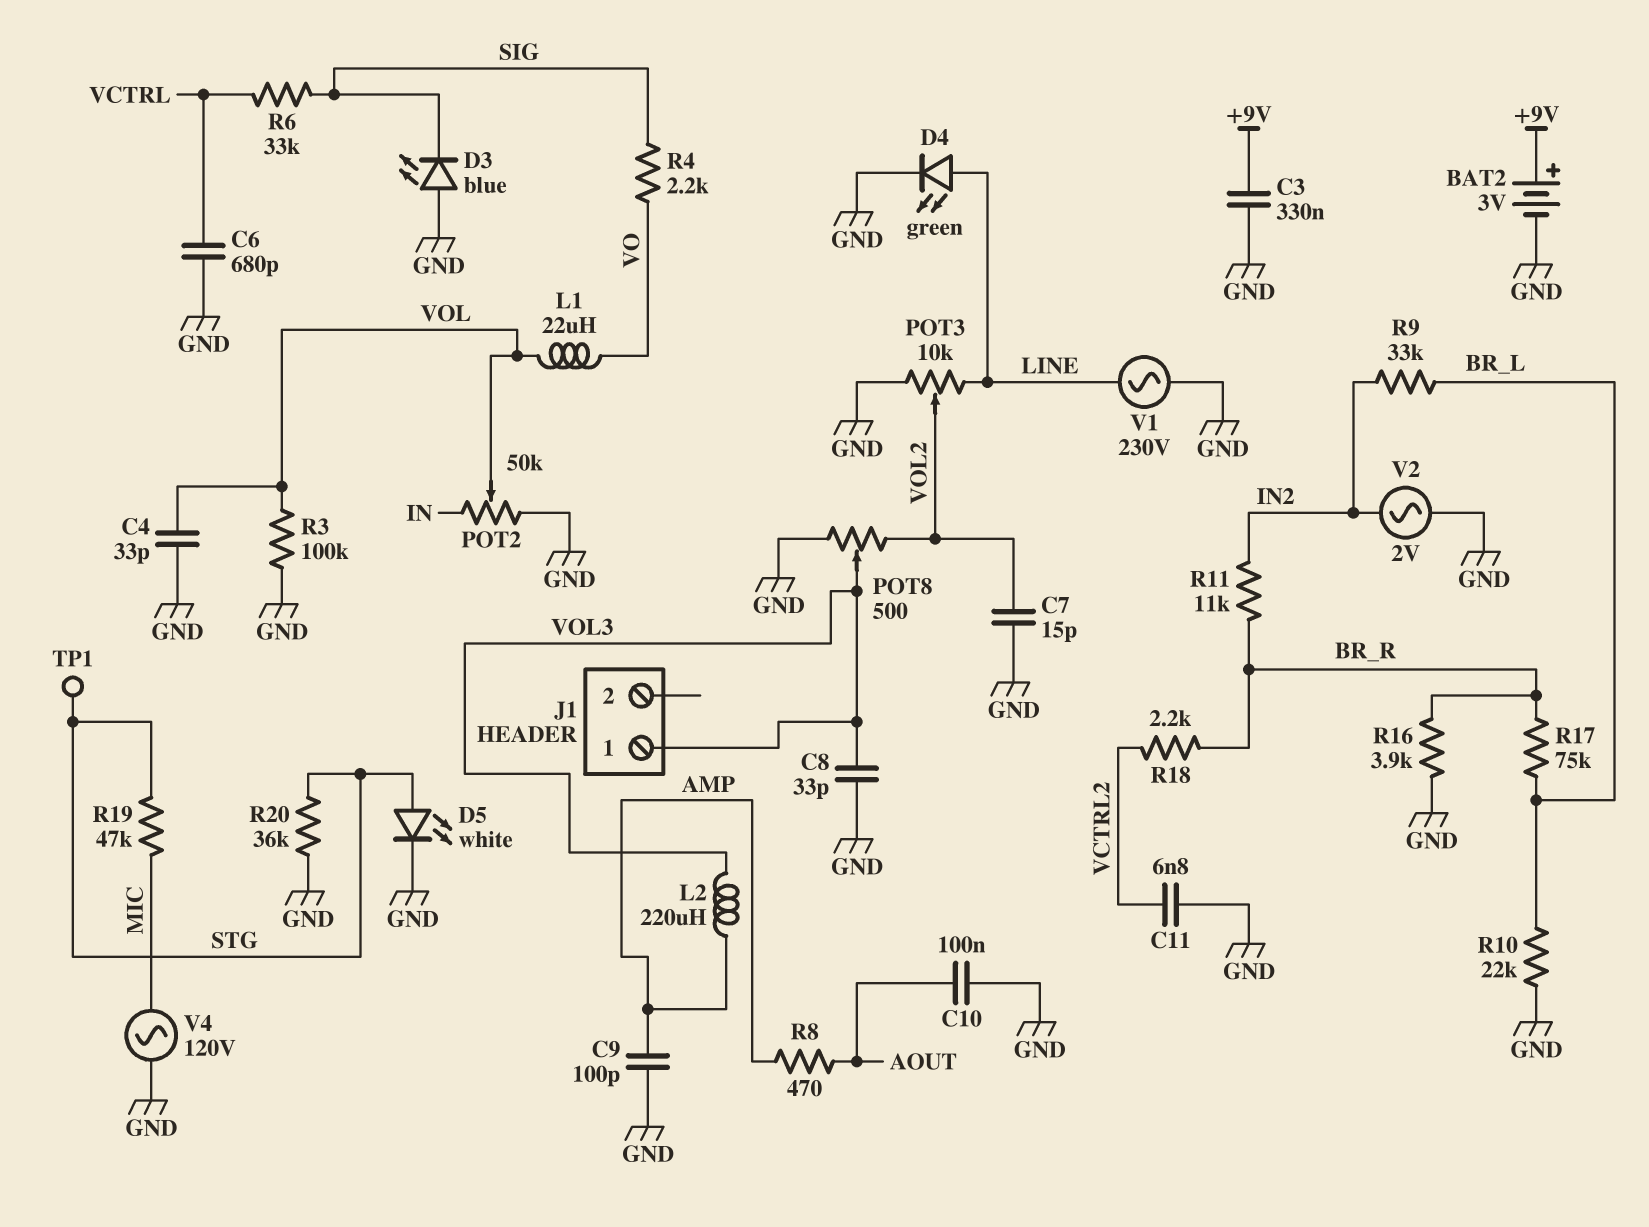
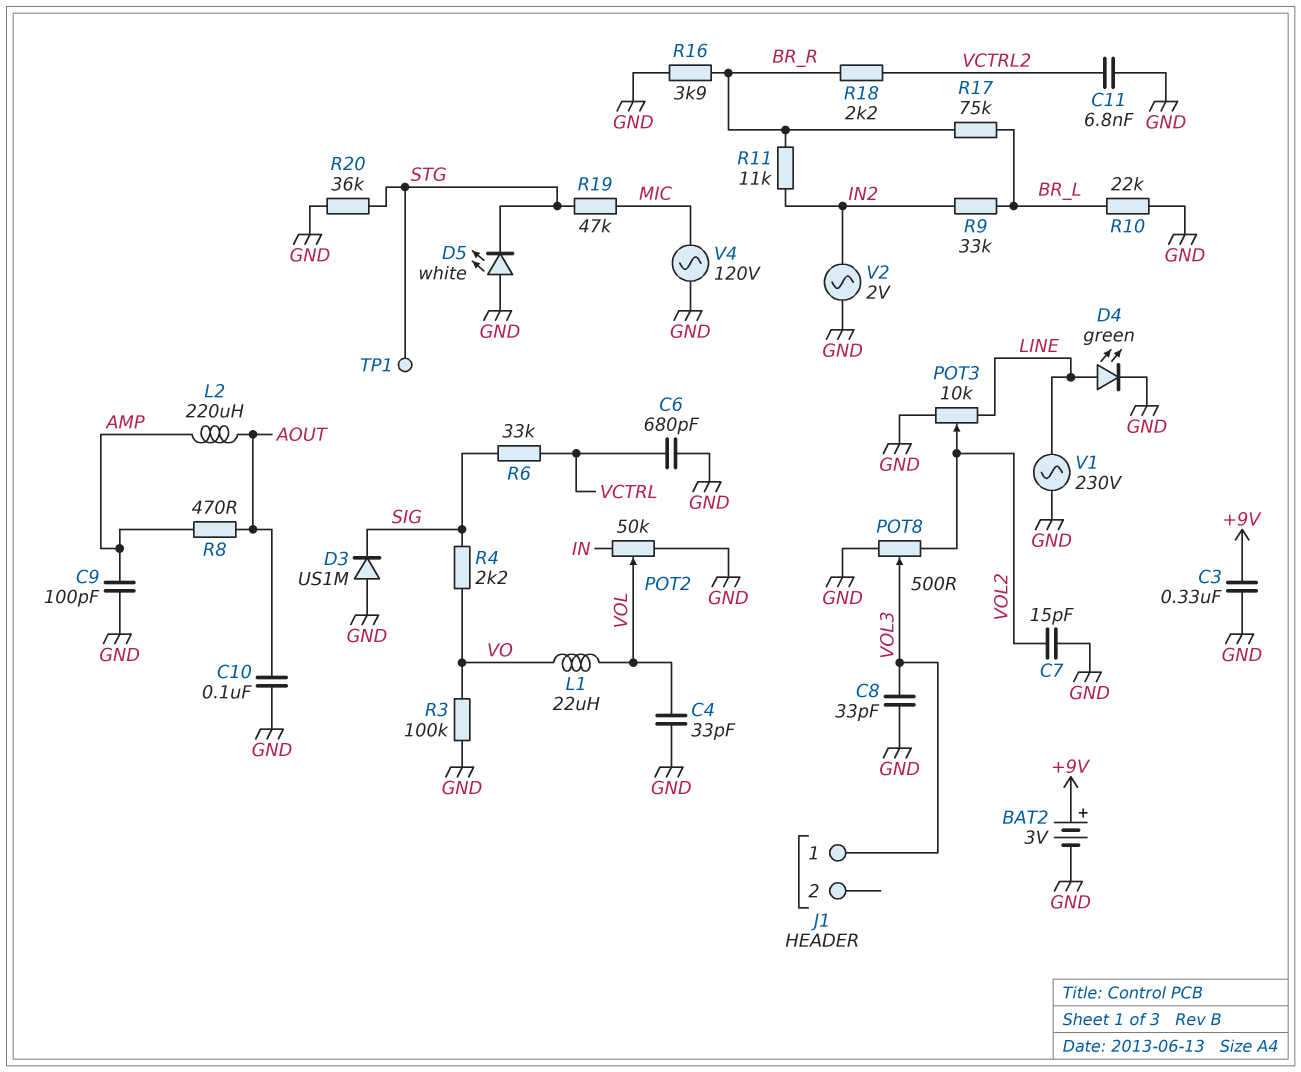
D3: LED blue (A GND, K SIG) -> diode US1M (A GND, K SIG)
D5: LED white (A STG, K GND) -> LED white (A GND, K STG)
L2: 220uH (AMP, VOL3) -> 220uH (AMP, AOUT)
R3: 100k (GND, VOL) -> 100k (GND, VO)

